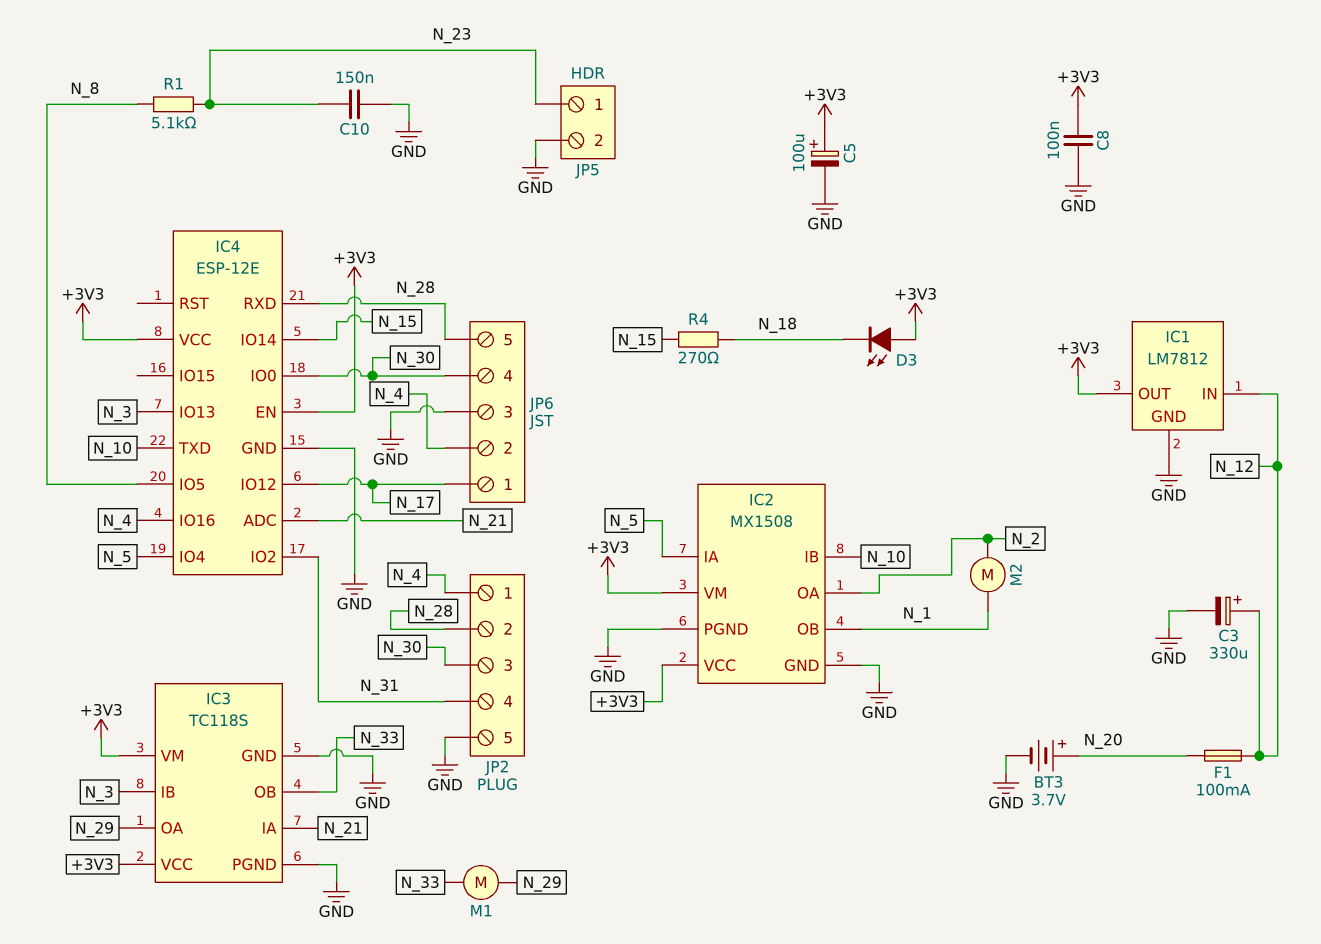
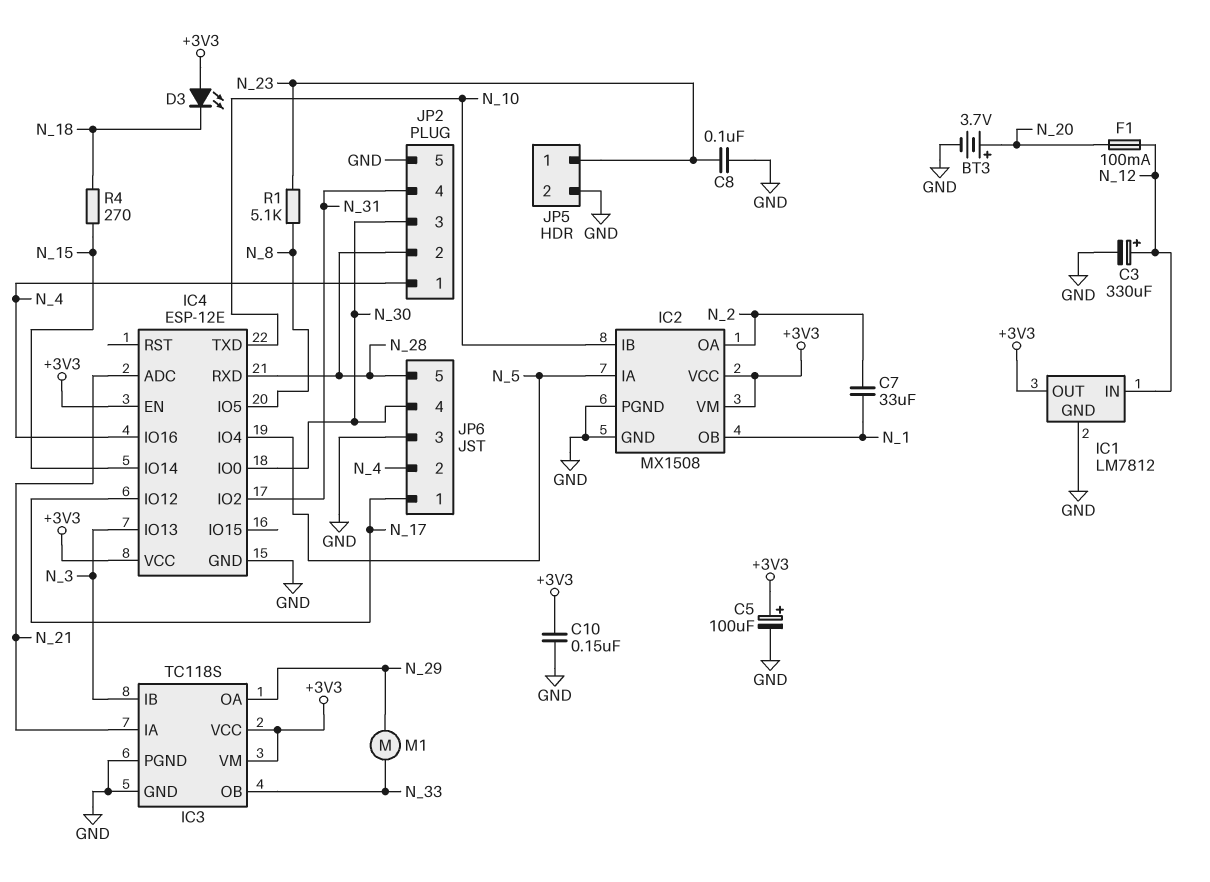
C7: none -> 33uF (N_1, N_2)
C8: 100nF (+3V3, GND) -> 100nF (GND, N_23)
C10: 150nF (GND, N_23) -> 150nF (+3V3, GND)
M2: motor (N_1, N_2) -> none

